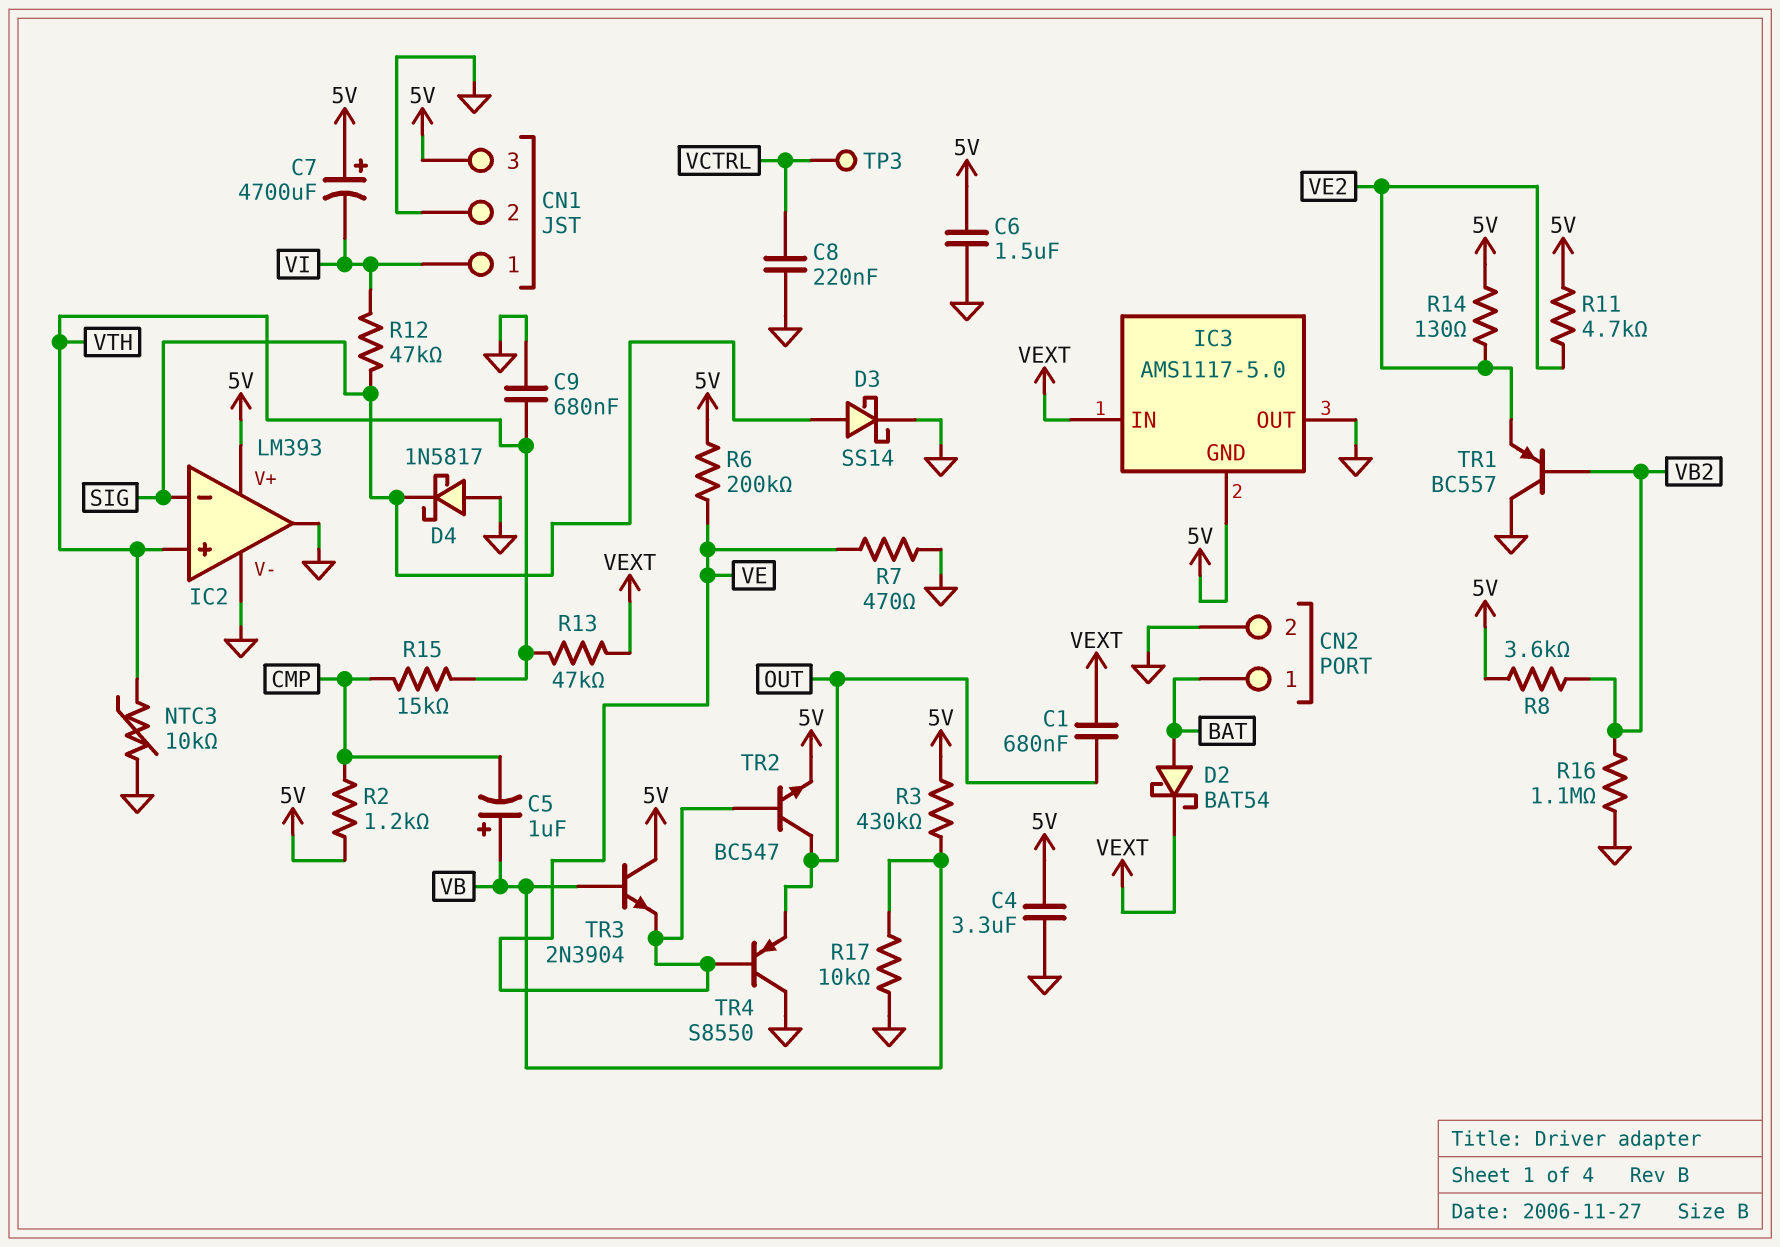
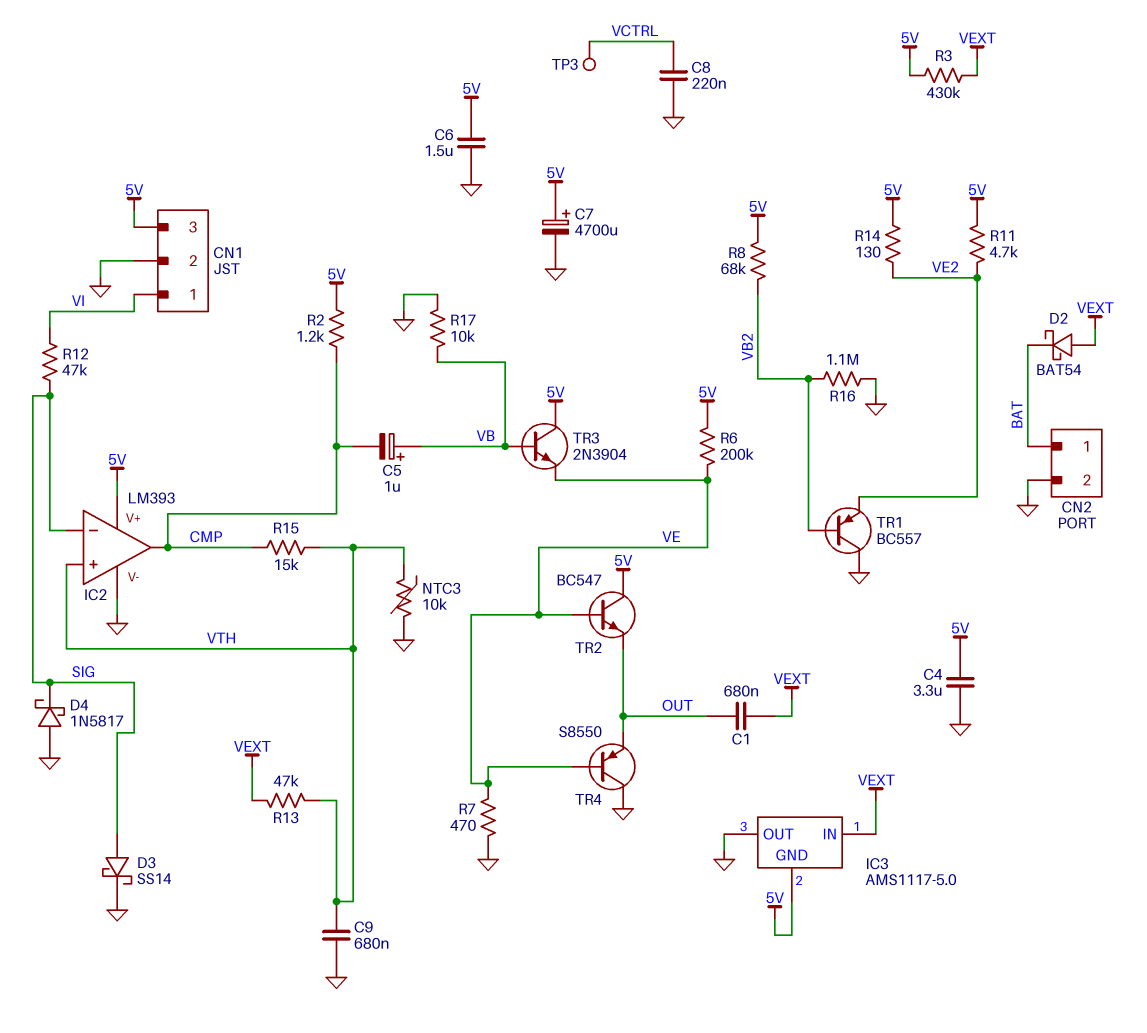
C7: 4700uF (plus 5V, minus VI) -> 4700uF (plus 5V, minus GND)
D2: schottky BAT54 (A BAT, K VEXT) -> schottky BAT54 (A VEXT, K BAT)
IC2 pin out: GND -> CMP
R3: 430k (5V, VB) -> 430k (5V, VEXT)
R8: 3.6k (5V, VB2) -> 68k (5V, VB2)
TR2: NPN BC547 (B VE, C OUT, E 5V) -> NPN BC547 (B VE, C 5V, E OUT)

